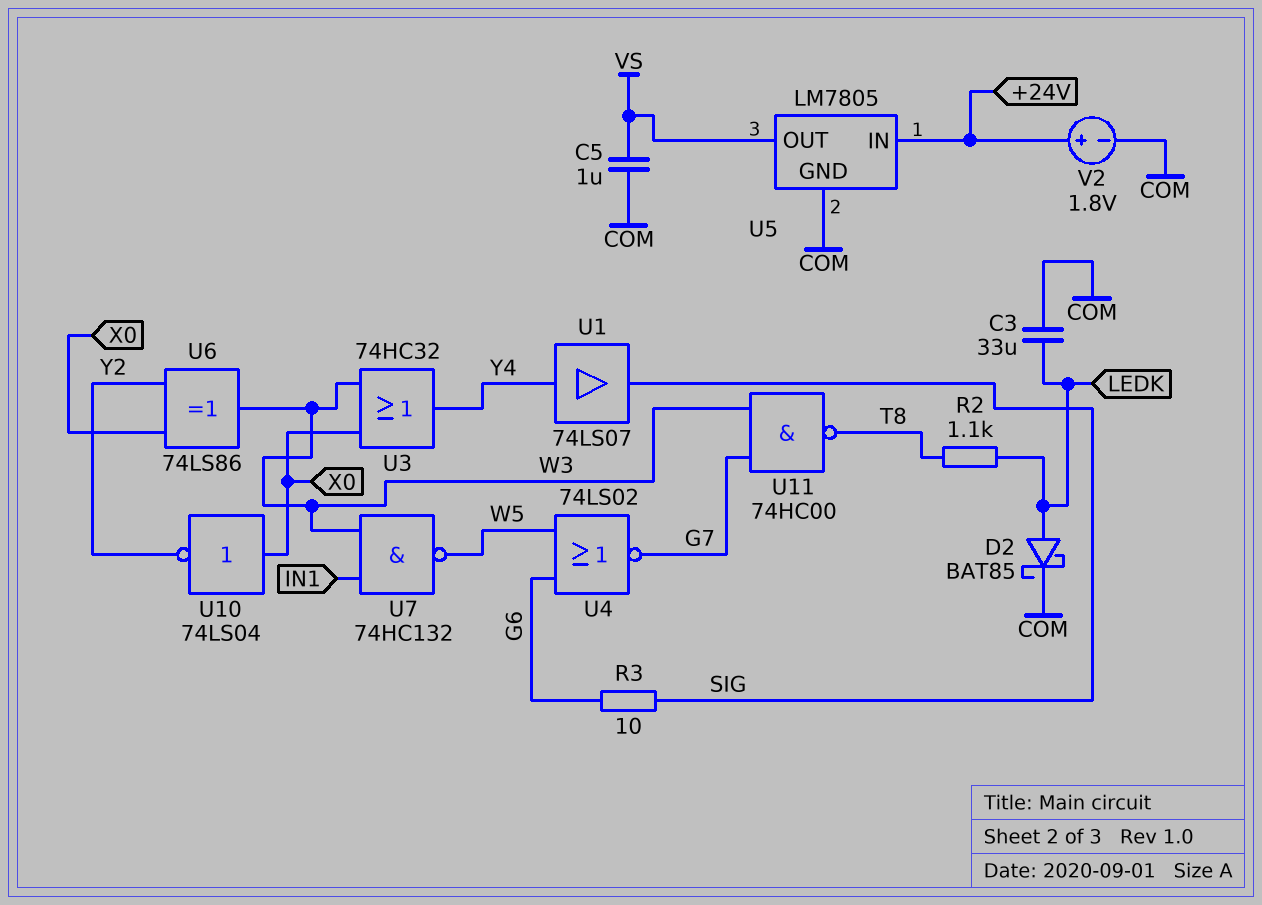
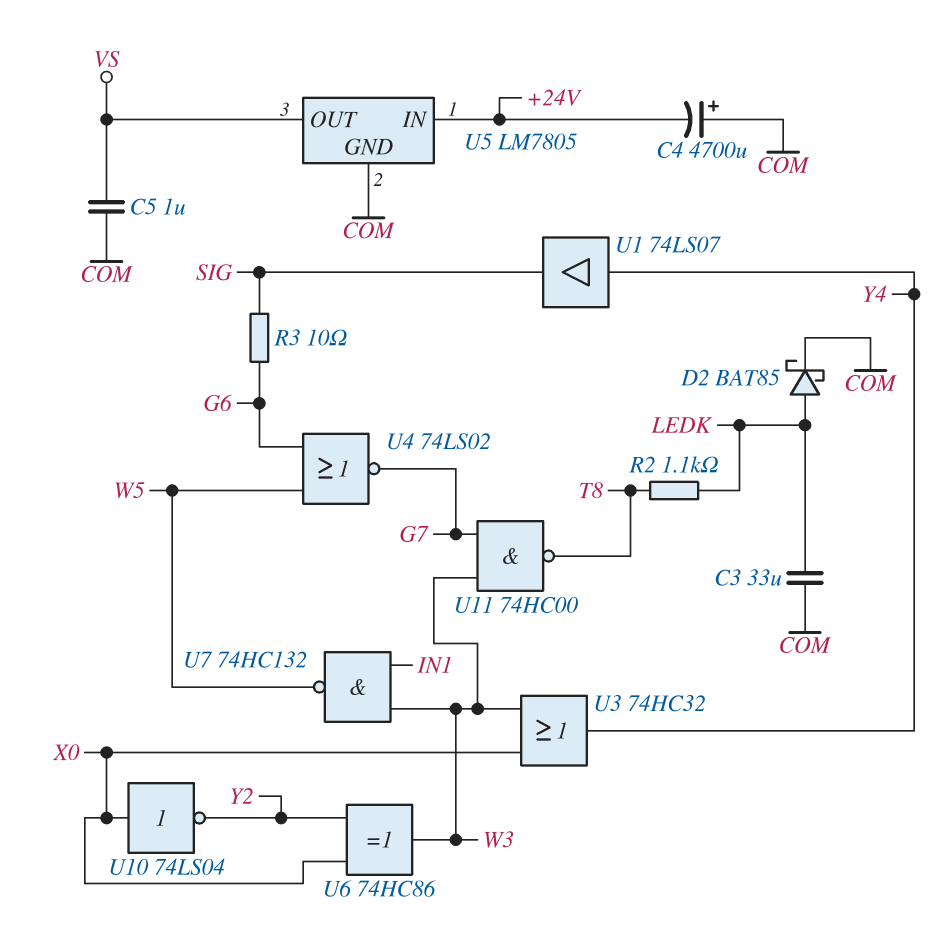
C4: none -> 4700uF (plus COM, minus +24V)
U6: XOR 74LS86 (in X0, in Y2, out W3) -> XOR 74HC86 (in X0, in Y2, out W3)
V2: 1.8V (plus +24V, minus COM) -> none

